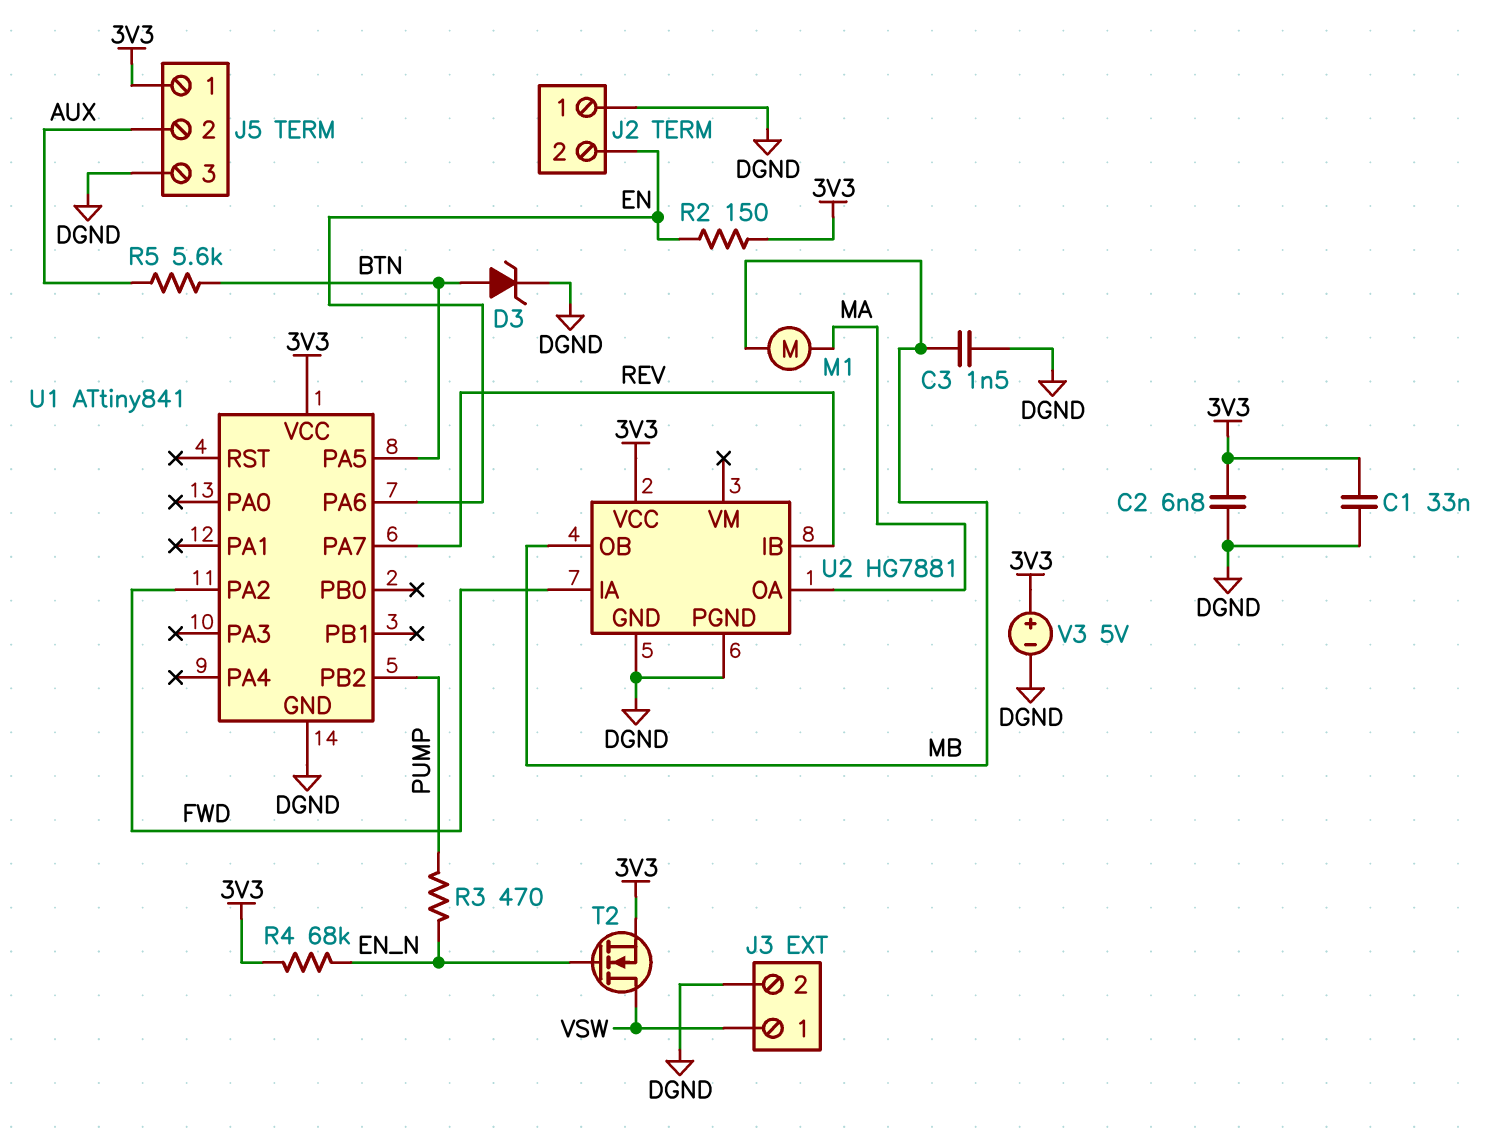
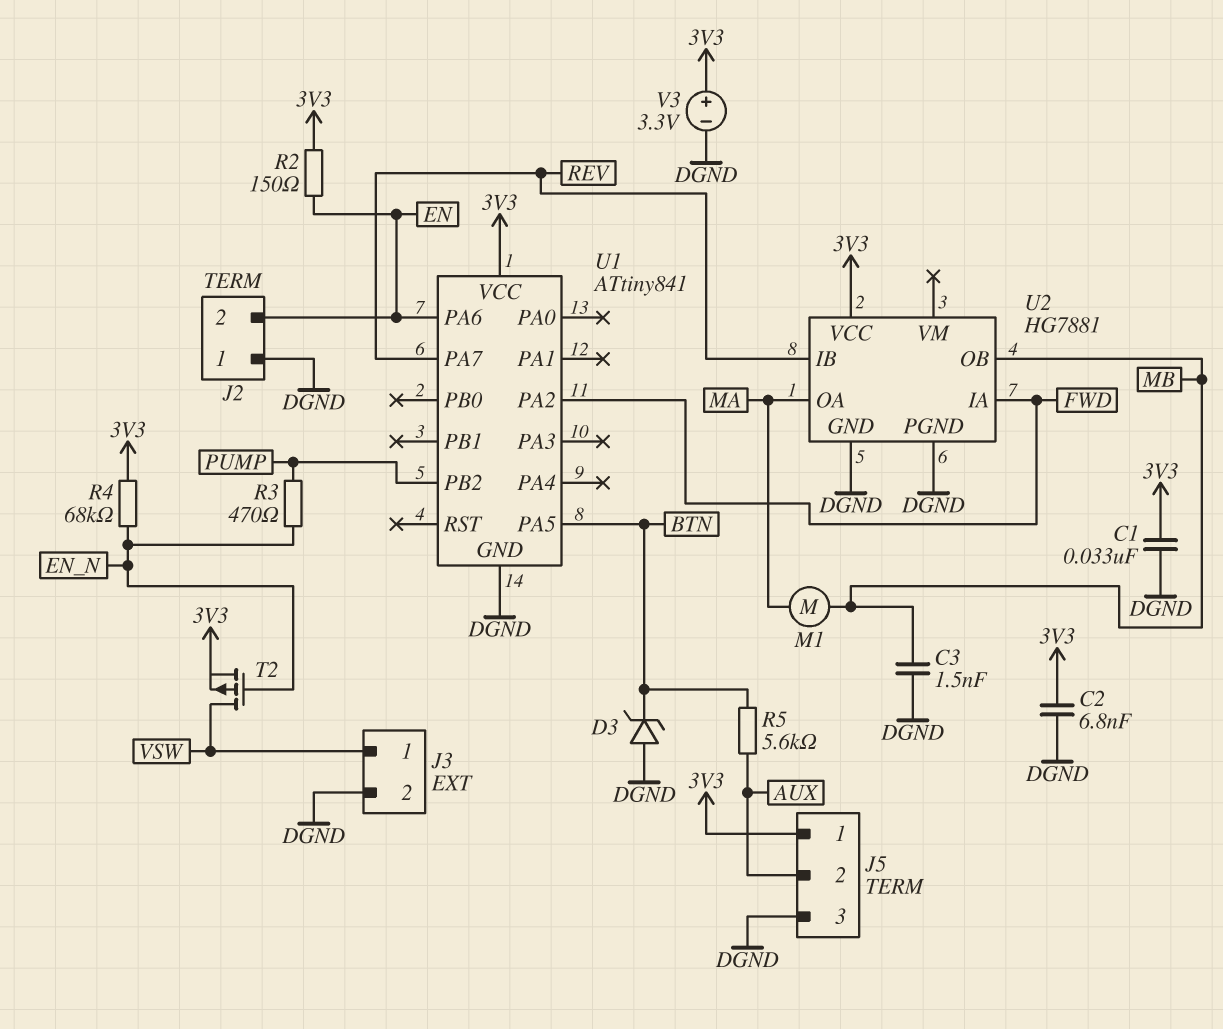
D3: zener (A BTN, K DGND) -> zener (A DGND, K BTN)
T2: NMOS (G EN_N, D VSW, S 3V3) -> PMOS (G EN_N, D VSW, S 3V3)
V3: 5V (plus 3V3, minus DGND) -> 3.3V (plus 3V3, minus DGND)

